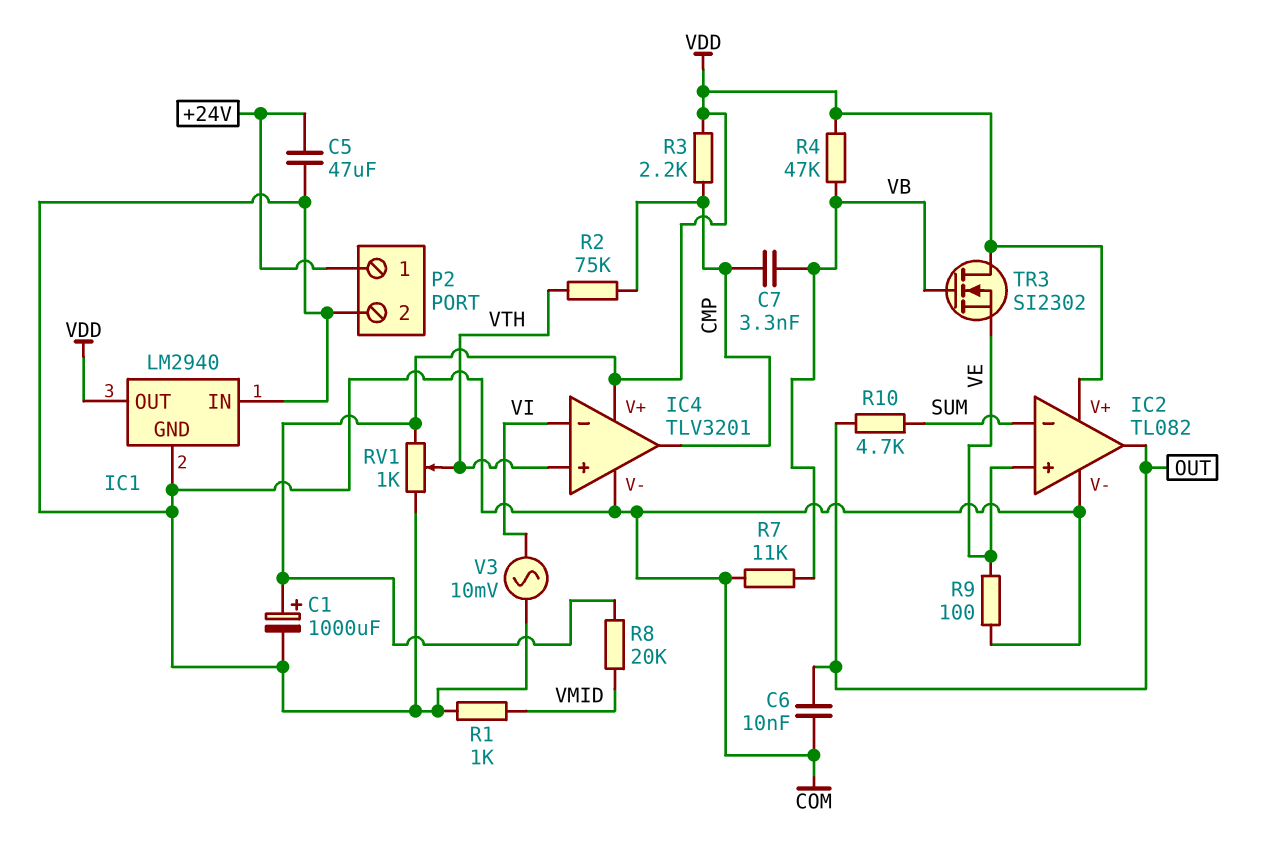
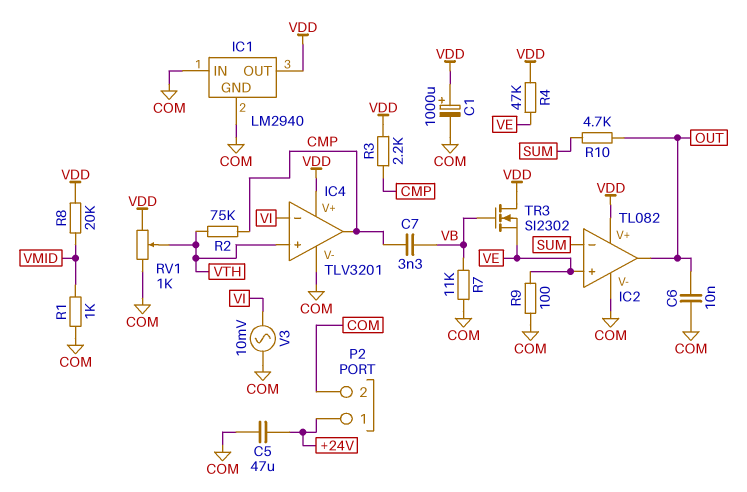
R4: 47k (VB, VDD) -> 47k (VDD, VE)

